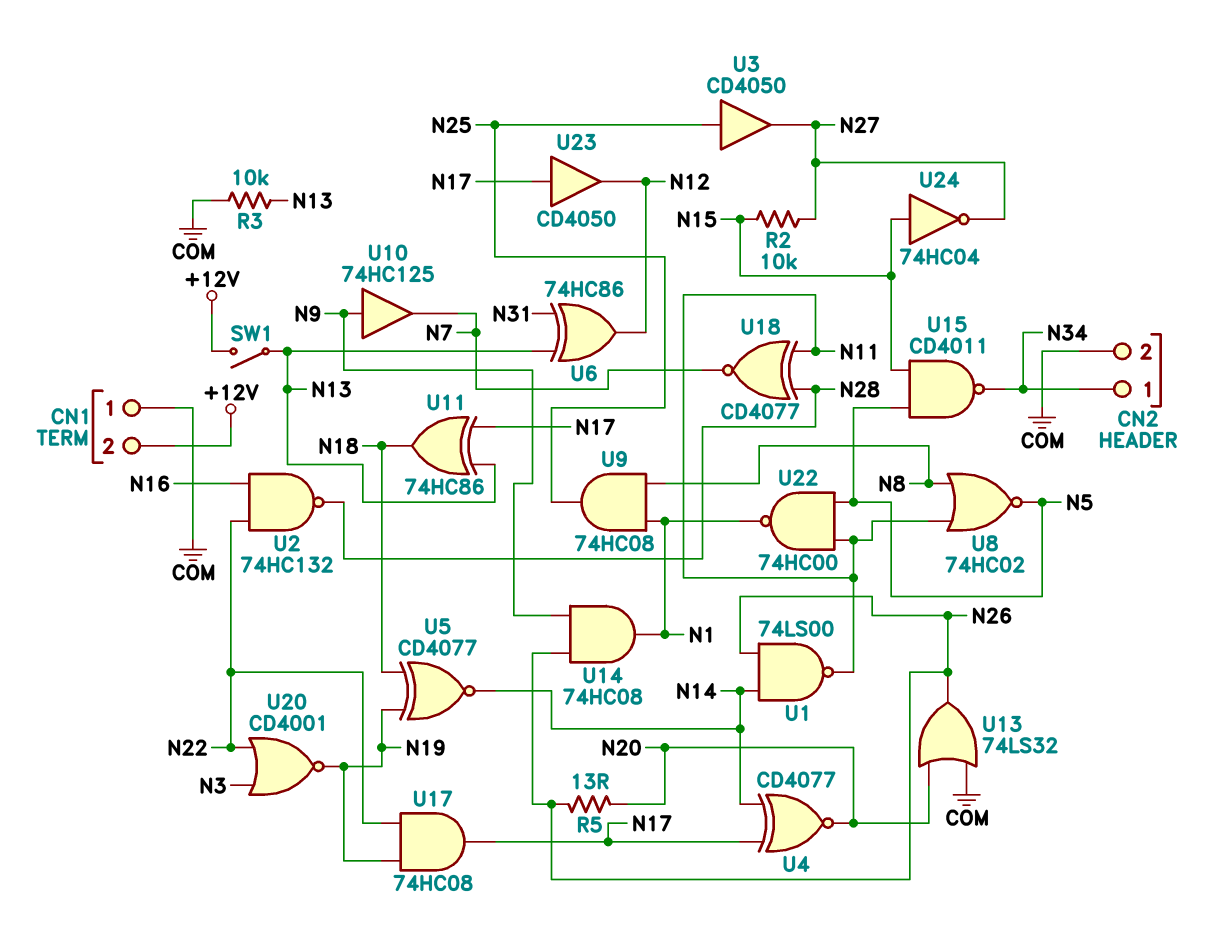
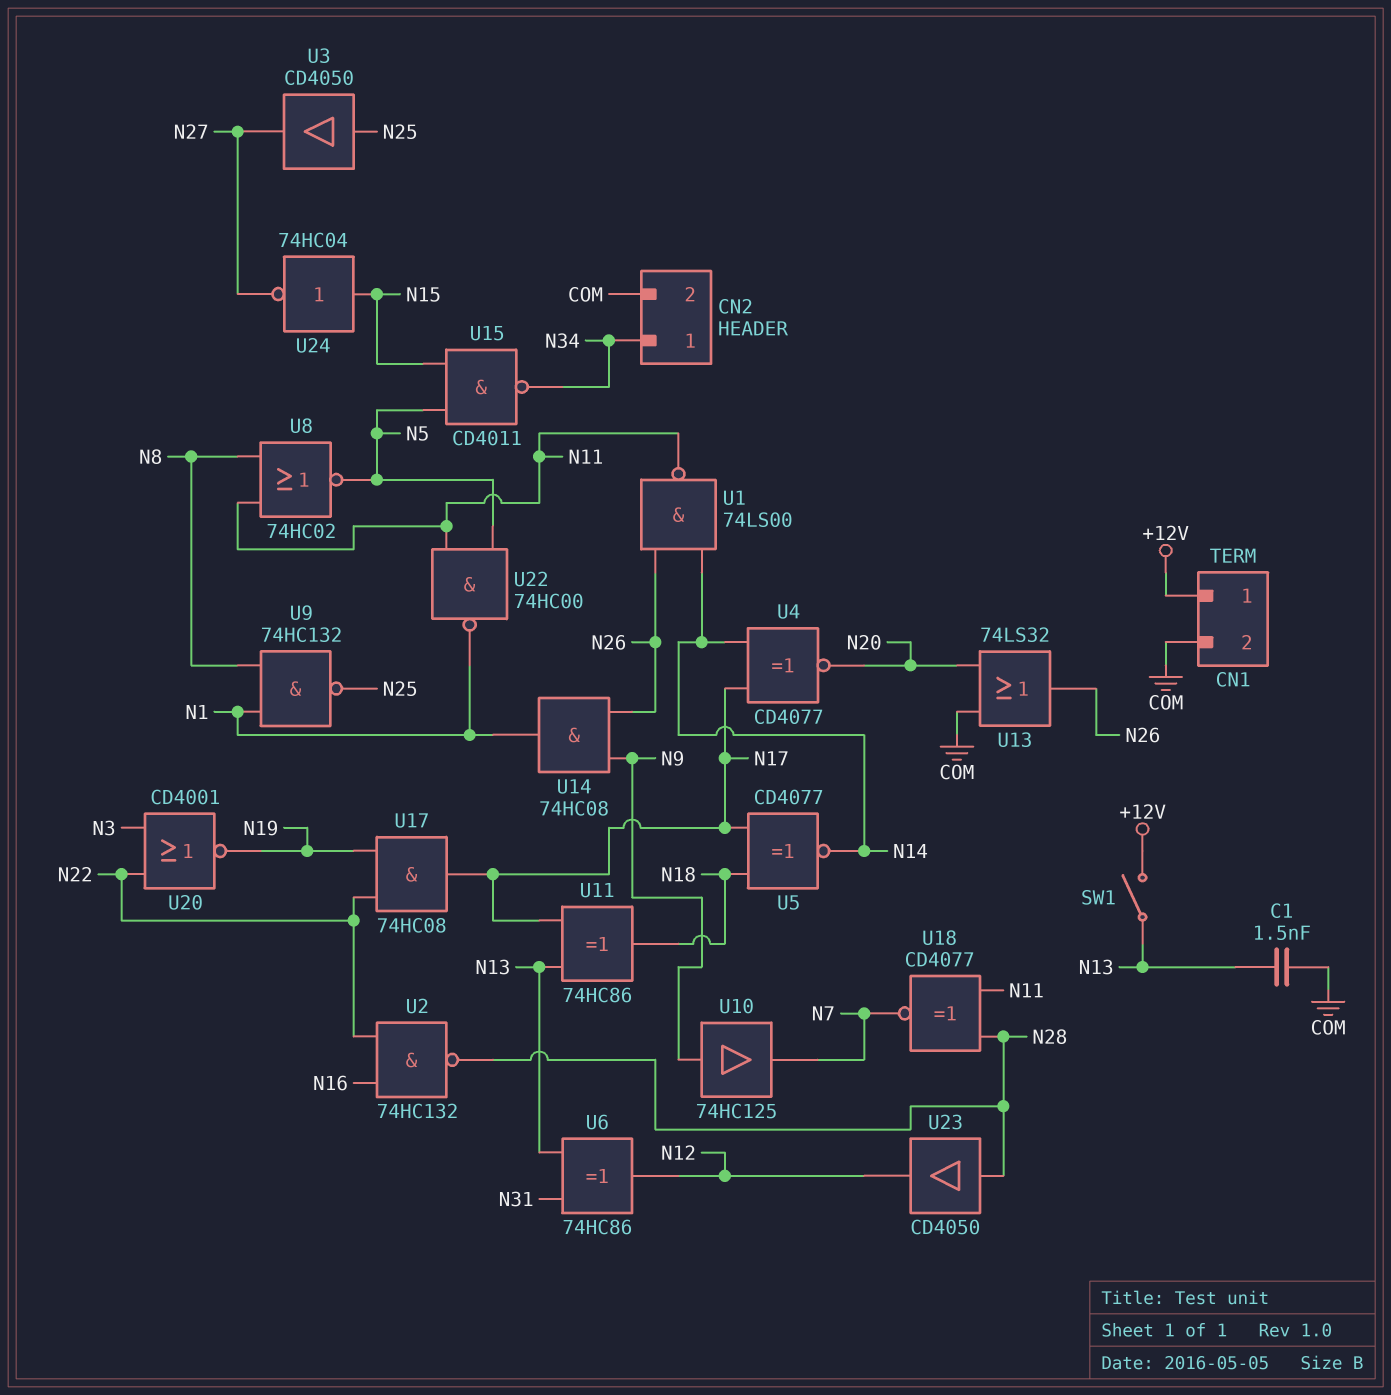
C1: none -> 1.5nF (COM, N13)
CN1 pin 1: COM -> +12V
CN1 pin 2: +12V -> COM
R2: 10k (N15, N27) -> none
R3: 10k (COM, N13) -> none
R5: 13 (N20, N26) -> none
U5: XNOR CD4077 (in N18, in N19, out N14) -> XNOR CD4077 (in N17, in N18, out N14)
U9: AND 74HC08 (in N1, in N8, out N25) -> NAND 74HC132 (in N1, in N8, out N25)
U23: buffer CD4050 (in N17, out N12) -> buffer CD4050 (in N28, out N12)

